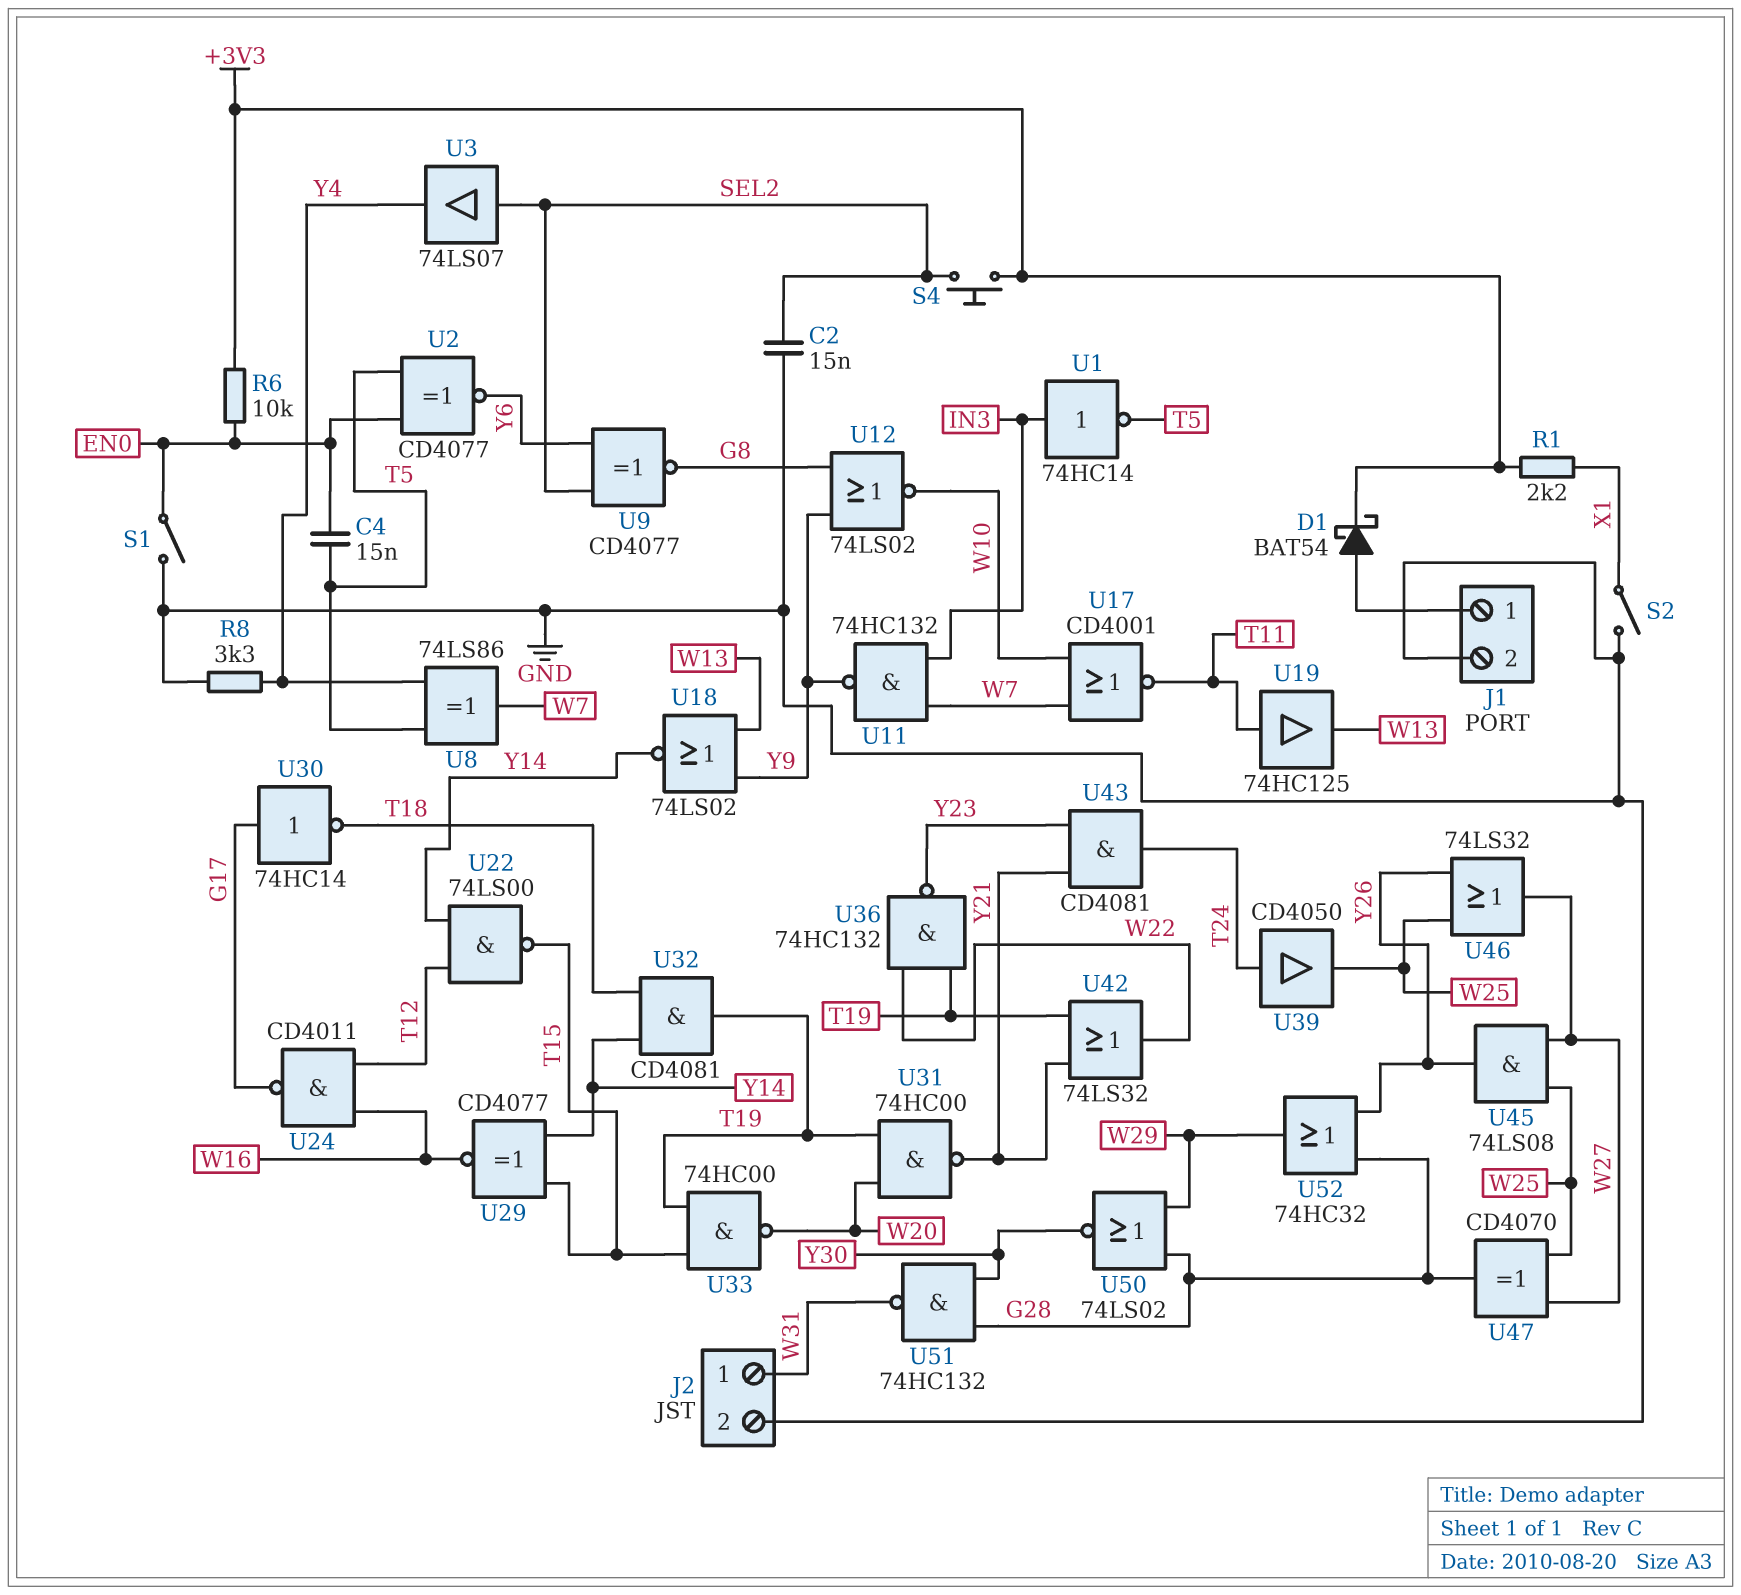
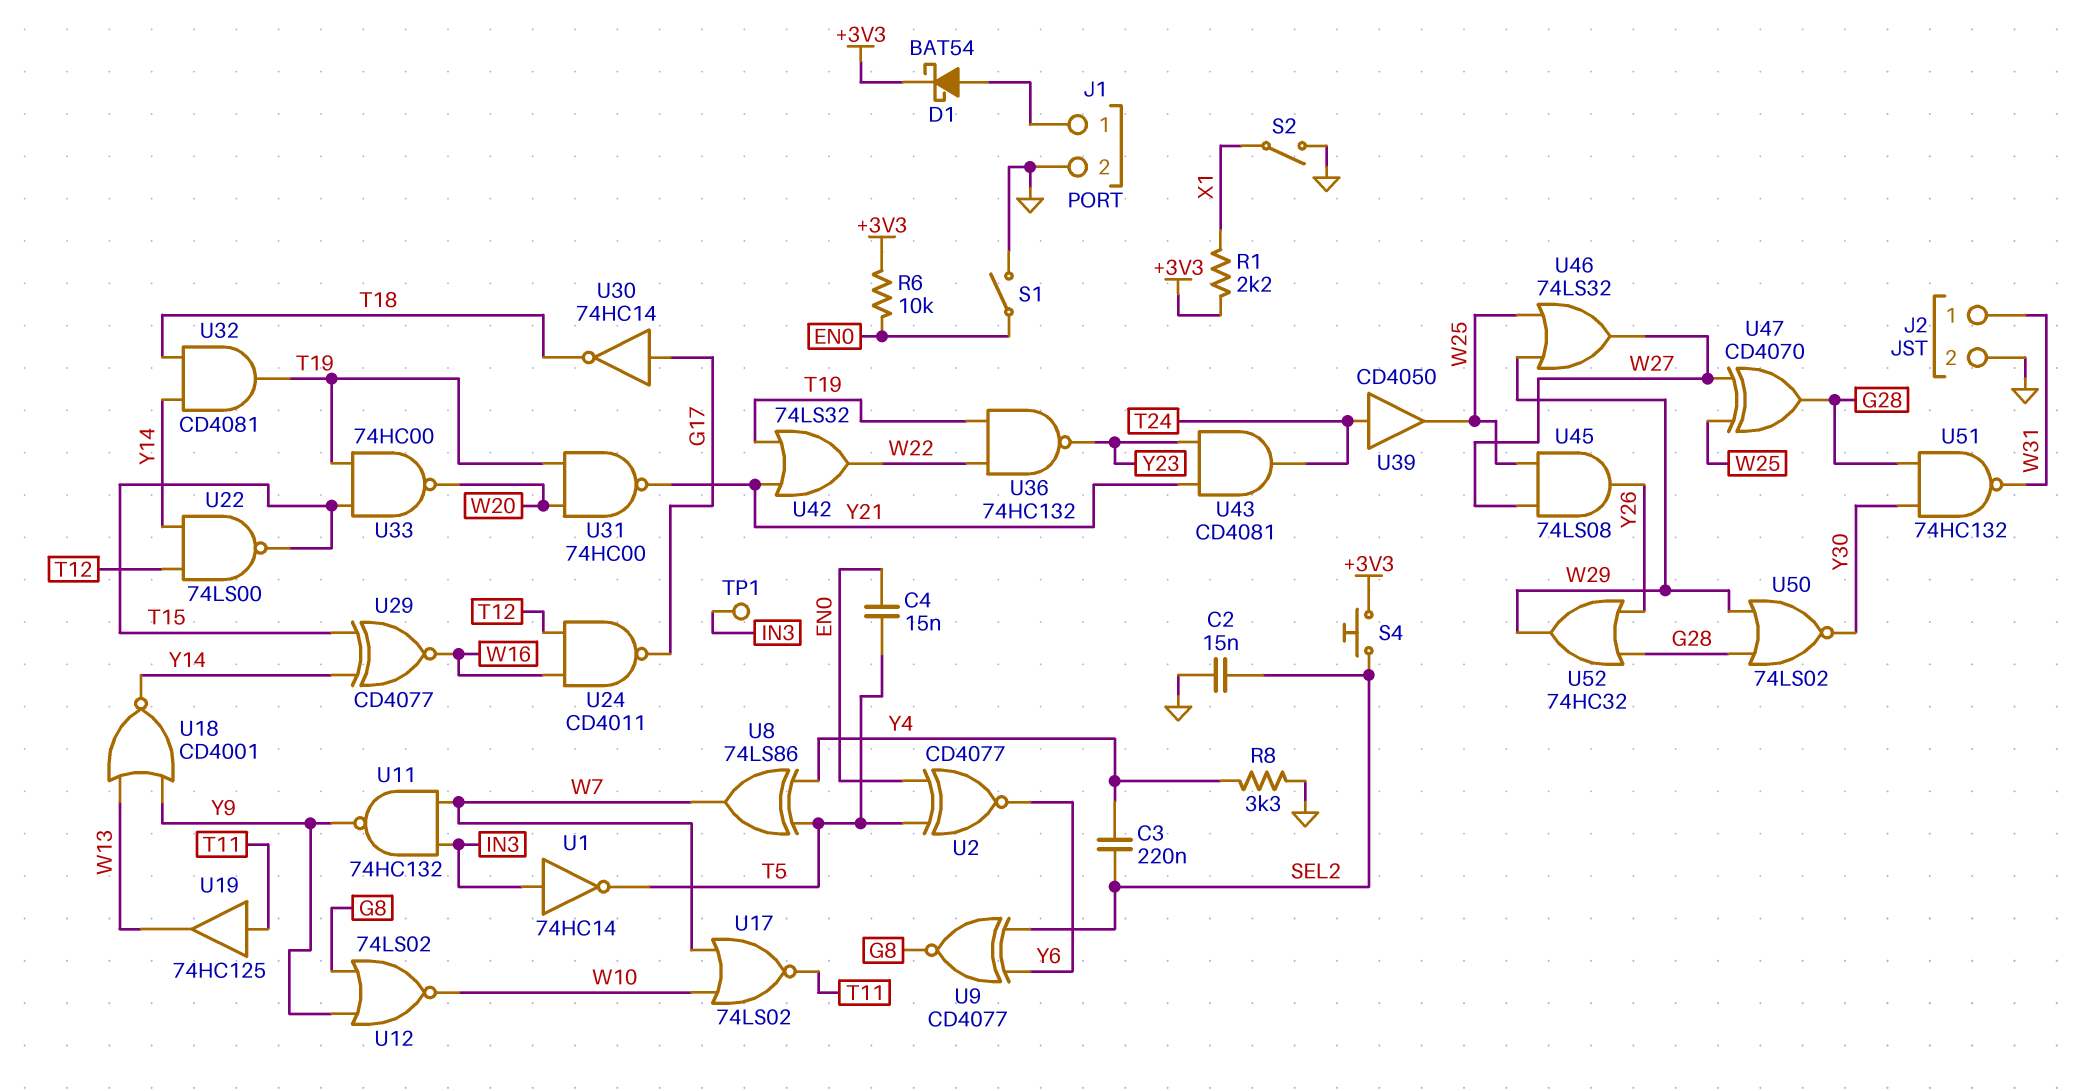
C3: none -> 220nF (SEL2, Y4)
TP1: none -> test point (IN3)
U3: buffer 74LS07 (in SEL2, out Y4) -> none
U17: NOR CD4001 (in W7, in W10, out T11) -> NOR 74LS02 (in W7, in W10, out T11)
U18: NOR 74LS02 (in W13, in Y9, out Y14) -> NOR CD4001 (in W13, in Y9, out Y14)
U46: OR 74LS32 (in W25, in Y26, out W27) -> OR 74LS32 (in W25, in W29, out W27)

